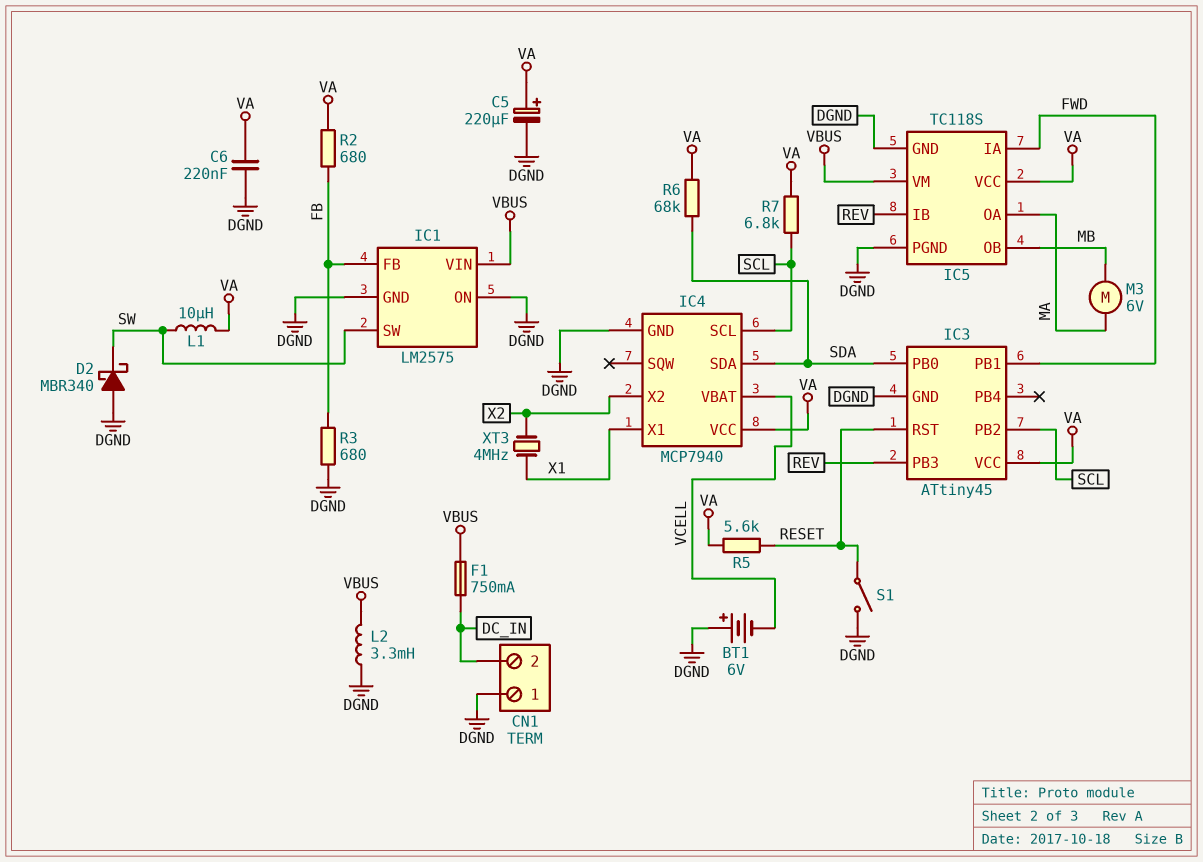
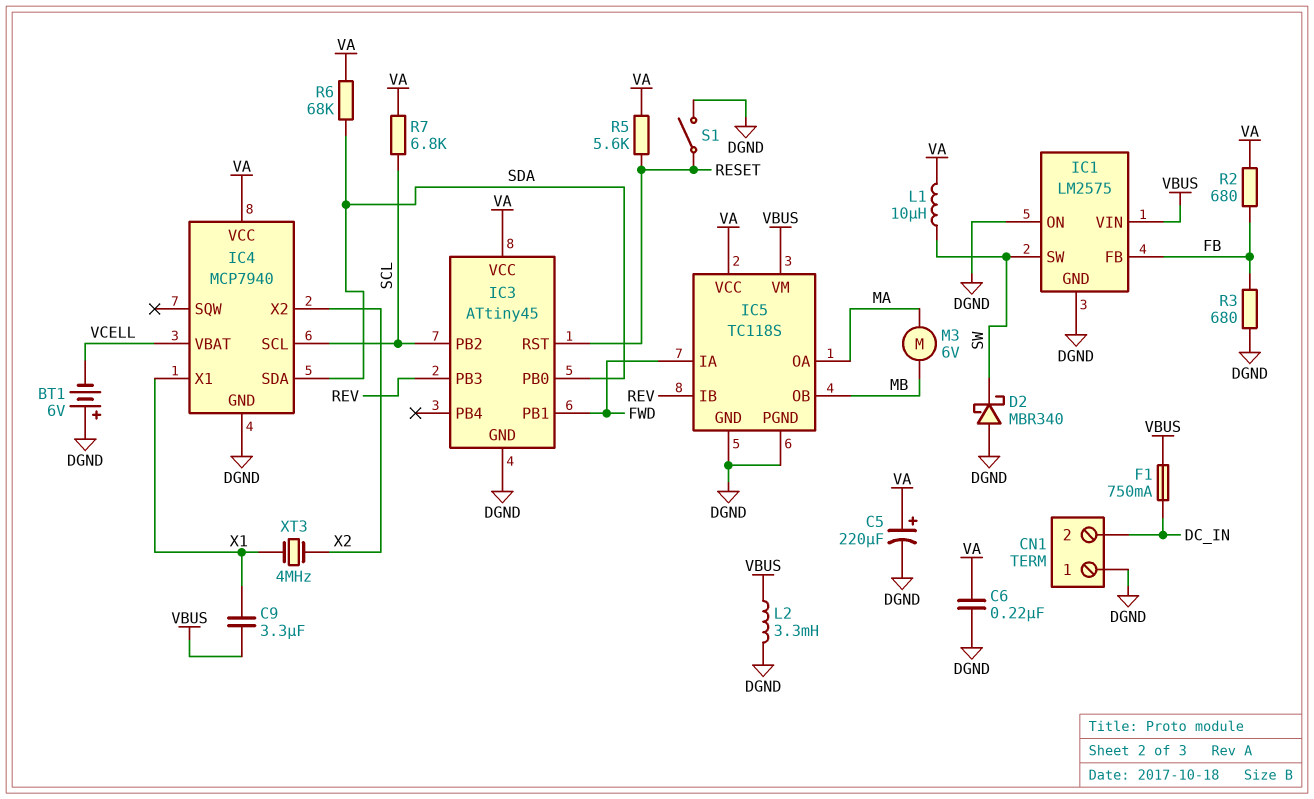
C9: none -> 3.3uF (VBUS, X1)

